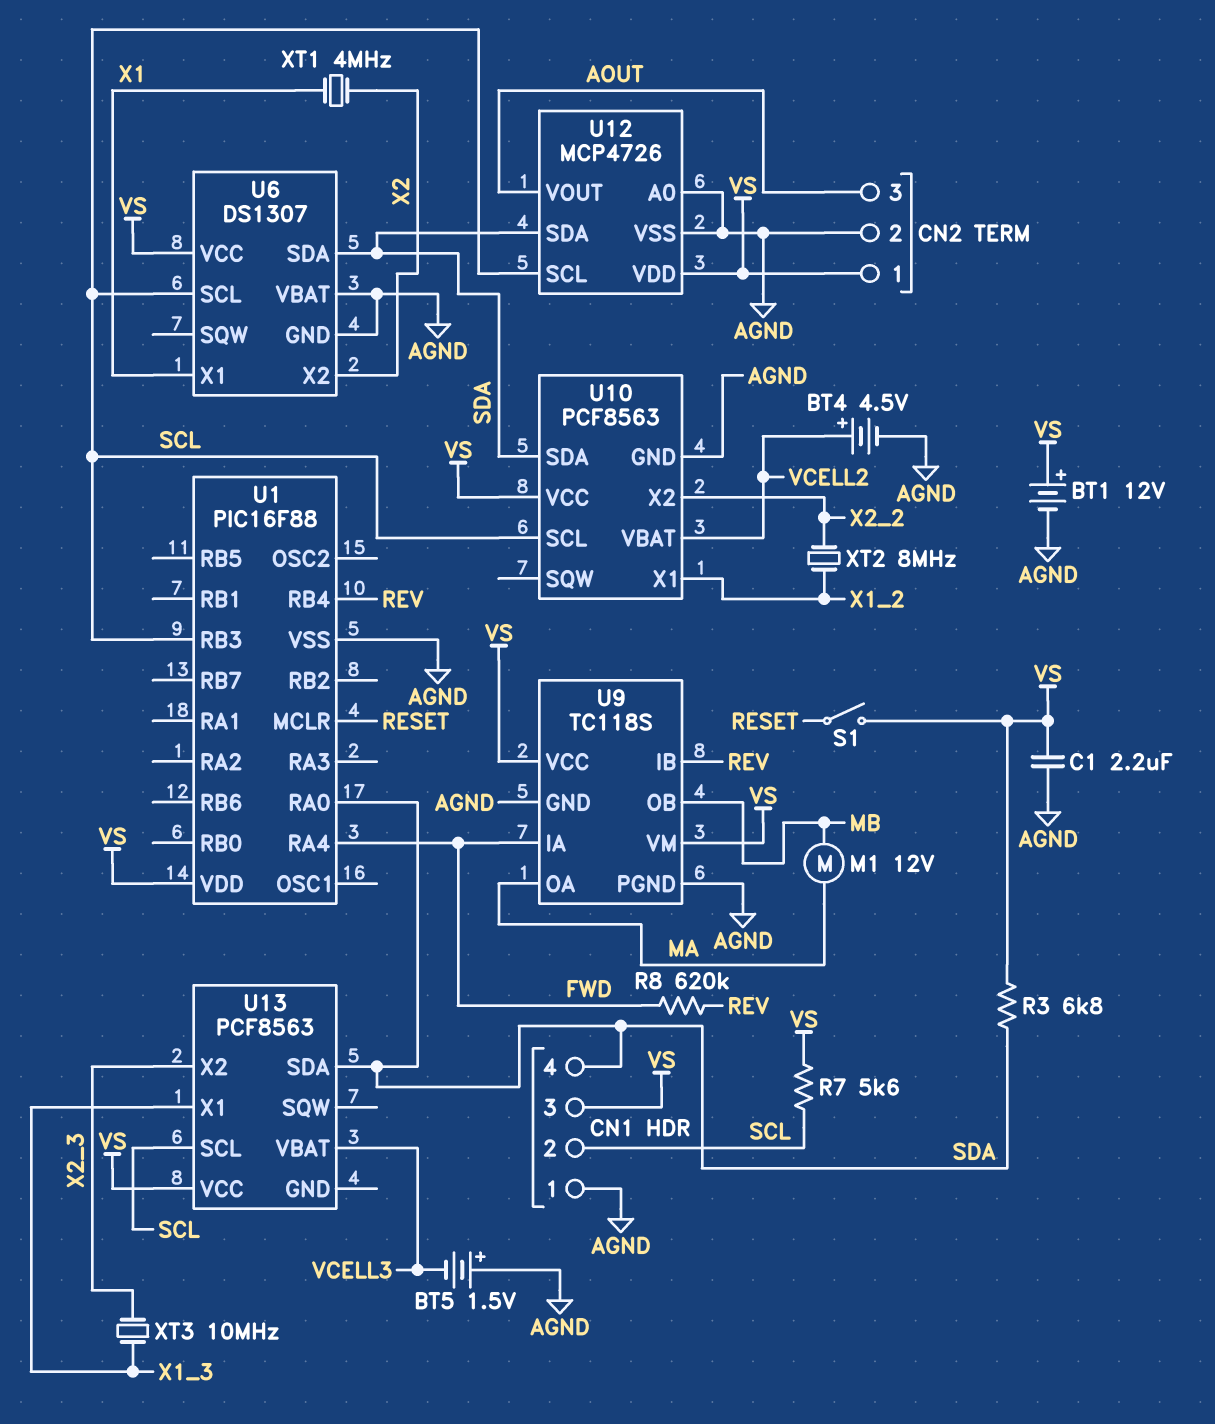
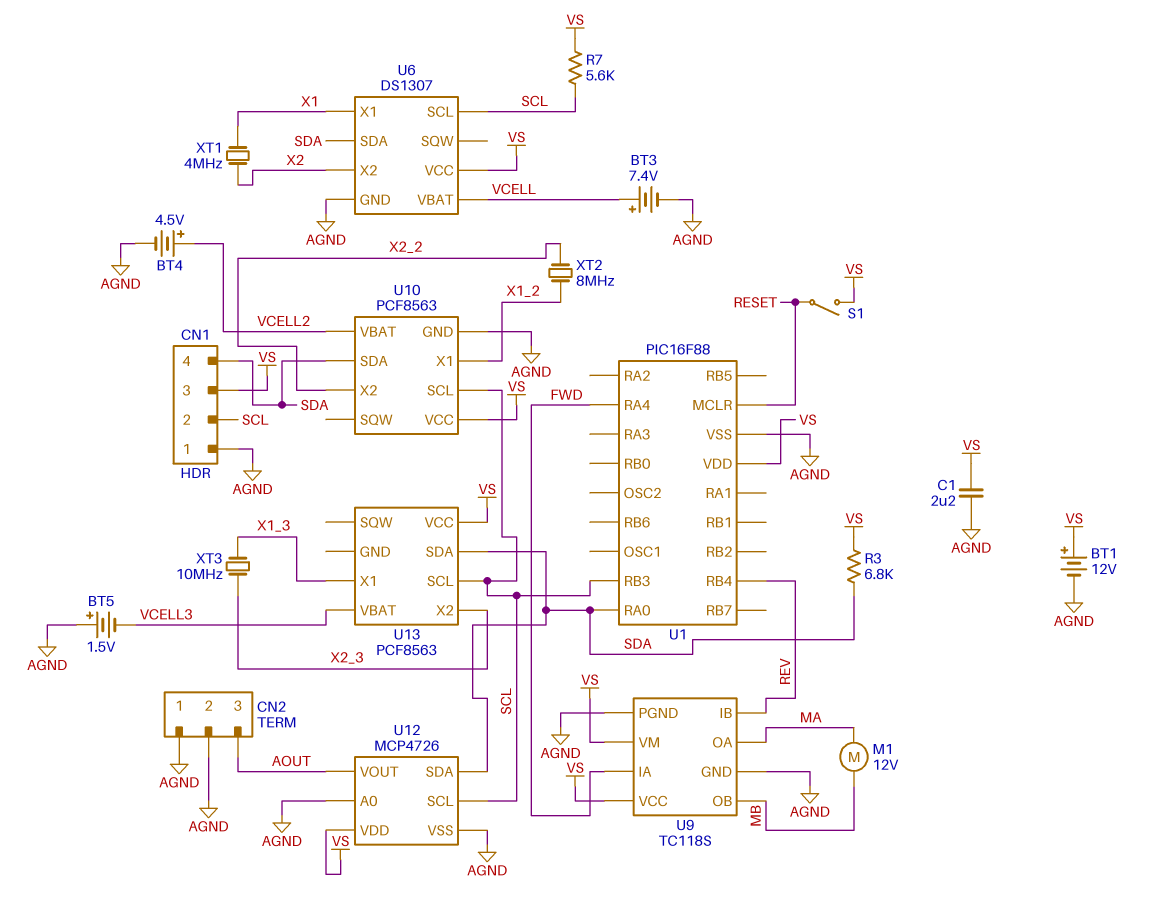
BT3: none -> 7.4V (plus VCELL, minus AGND)
CN2 pin 1: VS -> AGND
R8: 620k (FWD, REV) -> none
U6 pin VBAT: AGND -> VCELL

